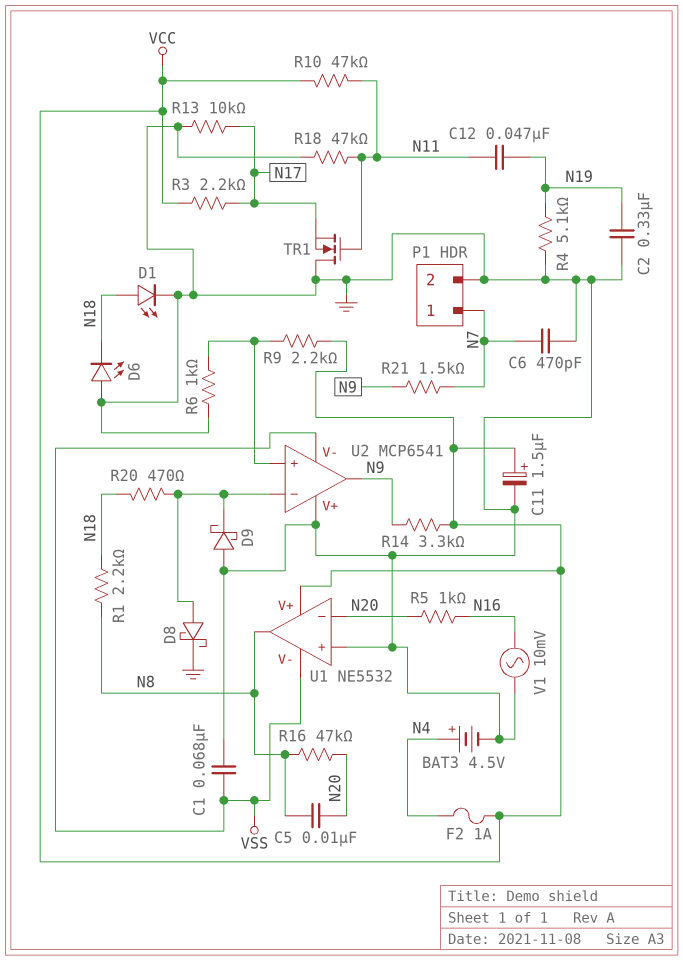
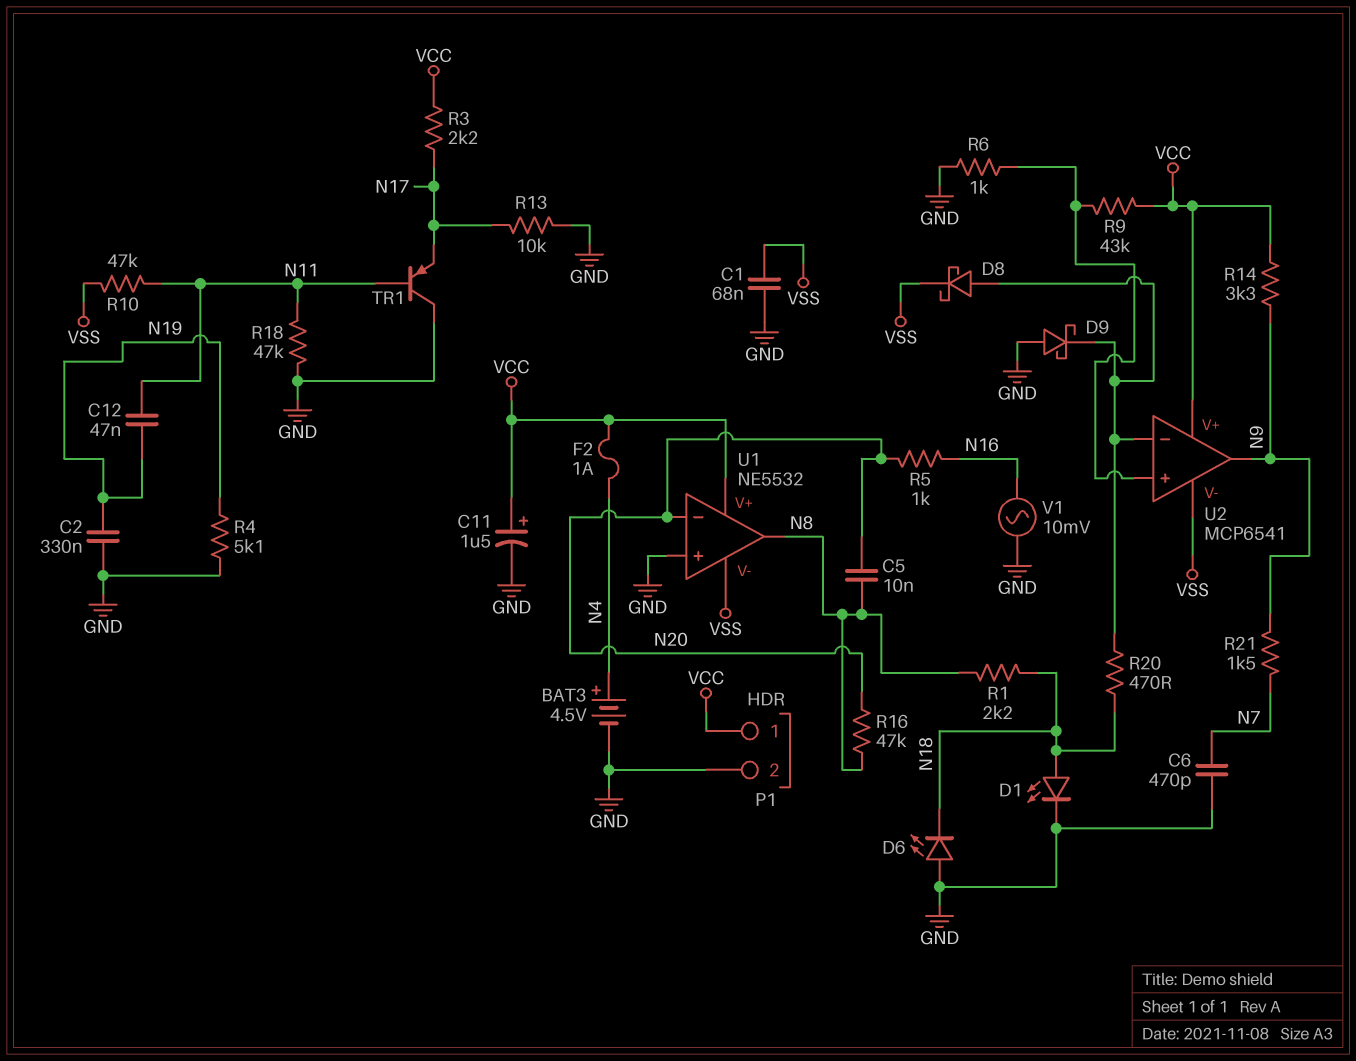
D8: schottky (A U2/in-, K GND) -> schottky (A U2/in-, K VSS)
P1 pin 1: N7 -> VCC
R9: 2.2k (U2/in+, VCC) -> 43k (U2/in+, VCC)
R10: 47k (N11, VCC) -> 47k (N11, VSS)
TR1: NMOS (G N11, D GND, S N17) -> PNP (B N11, C GND, E N17)
U2 pin V+: GND -> VCC

